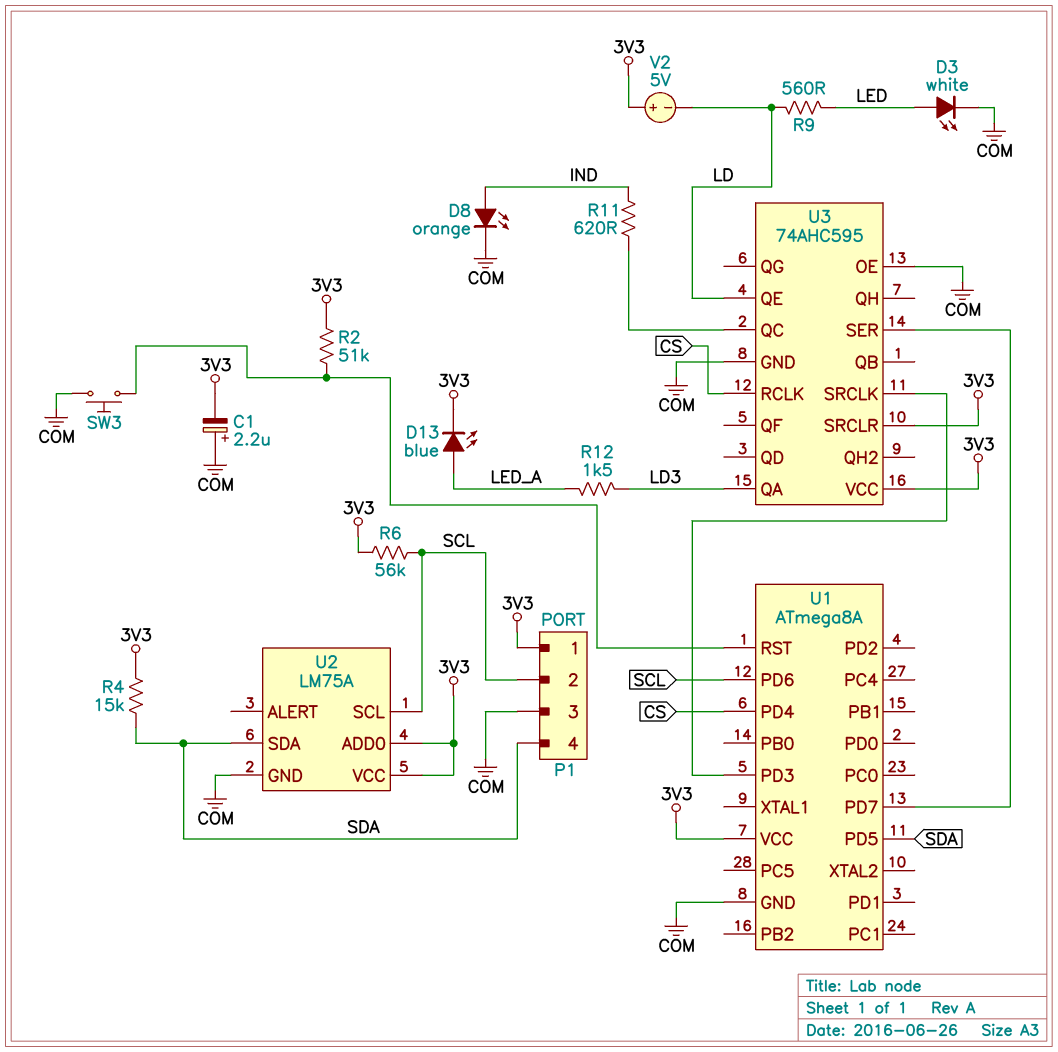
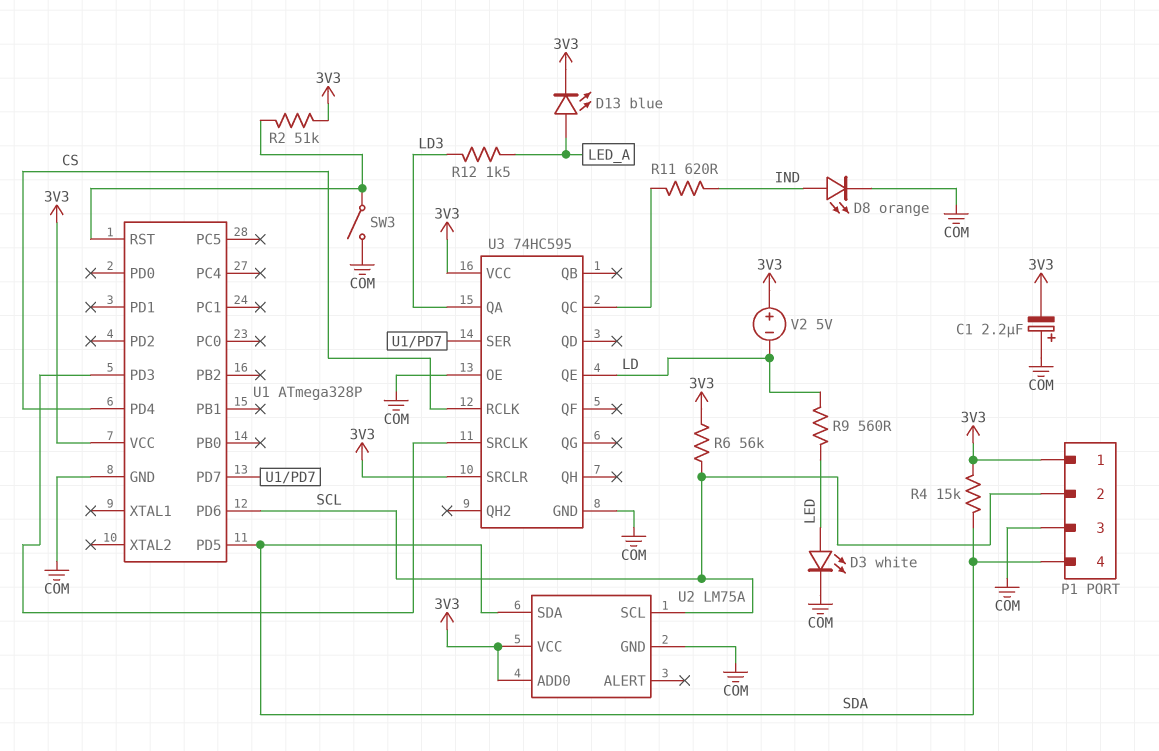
SW3: button (COM, U1/RST) -> switch (COM, U1/RST)
U1: ATmega8A -> ATmega328P
U3: 74AHC595 -> 74HC595

